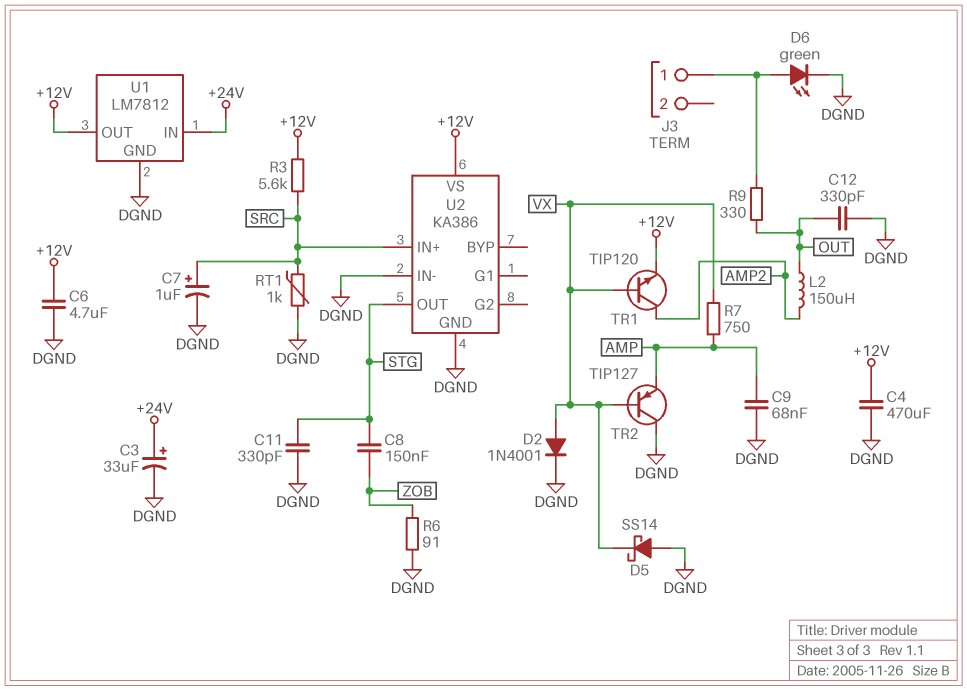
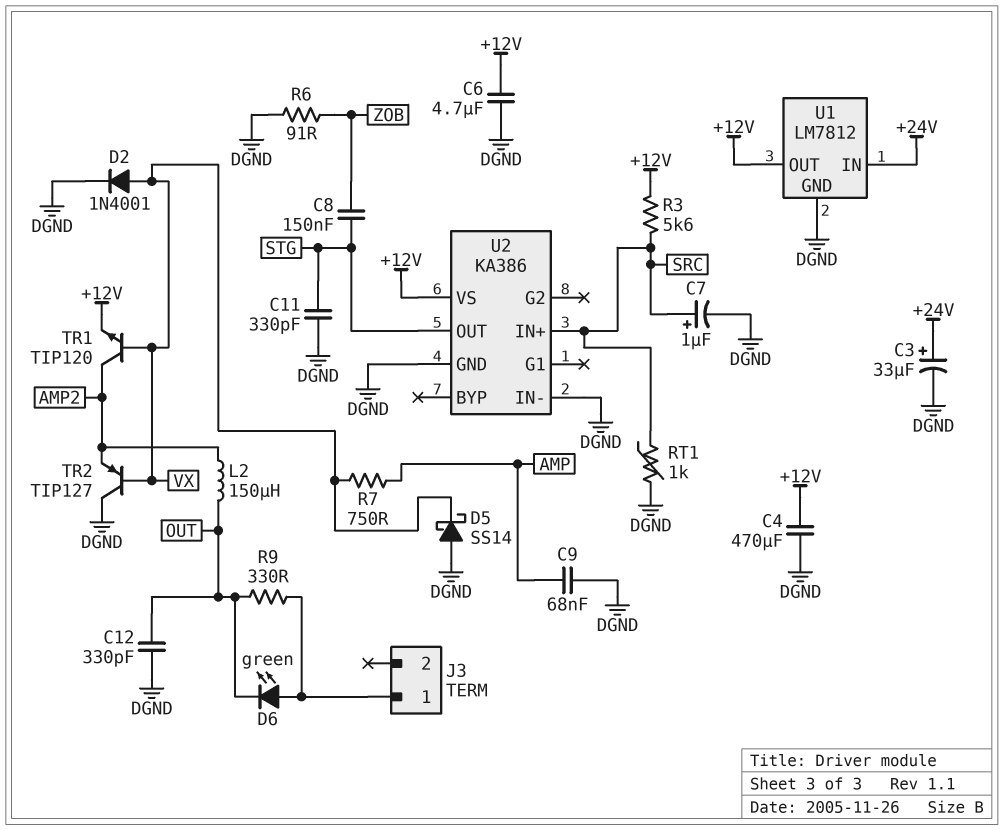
D6: LED green (A J3/1, K DGND) -> LED green (A J3/1, K OUT)
TR2: PNP TIP127 (B VX, C DGND, E AMP) -> PNP TIP127 (B VX, C DGND, E AMP2)

